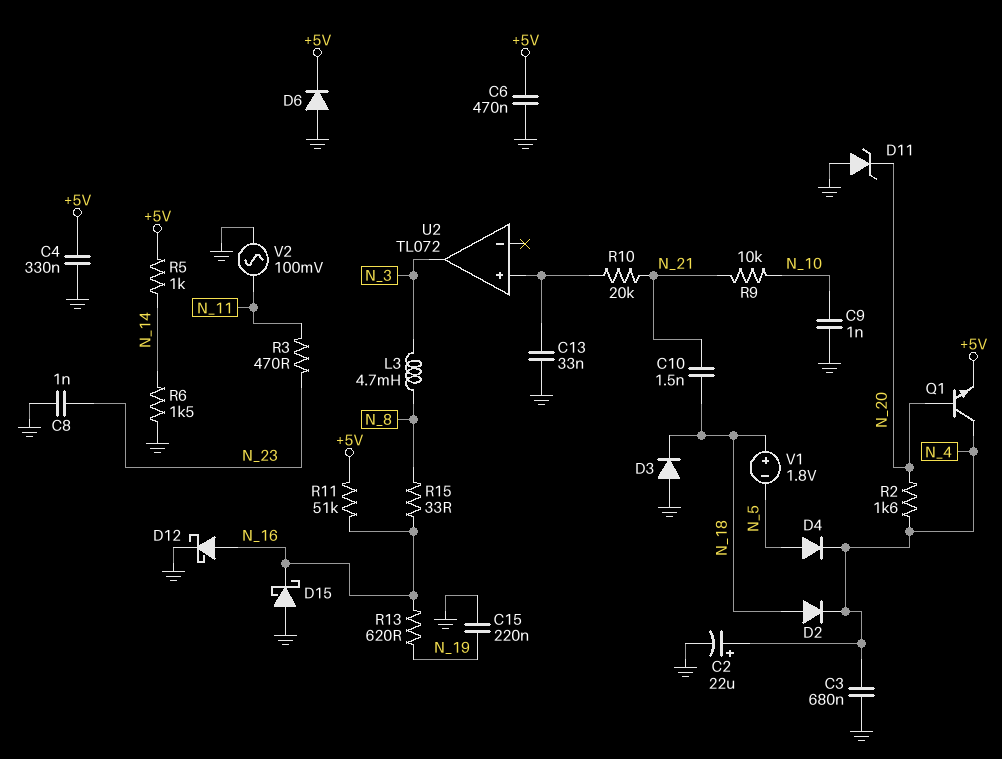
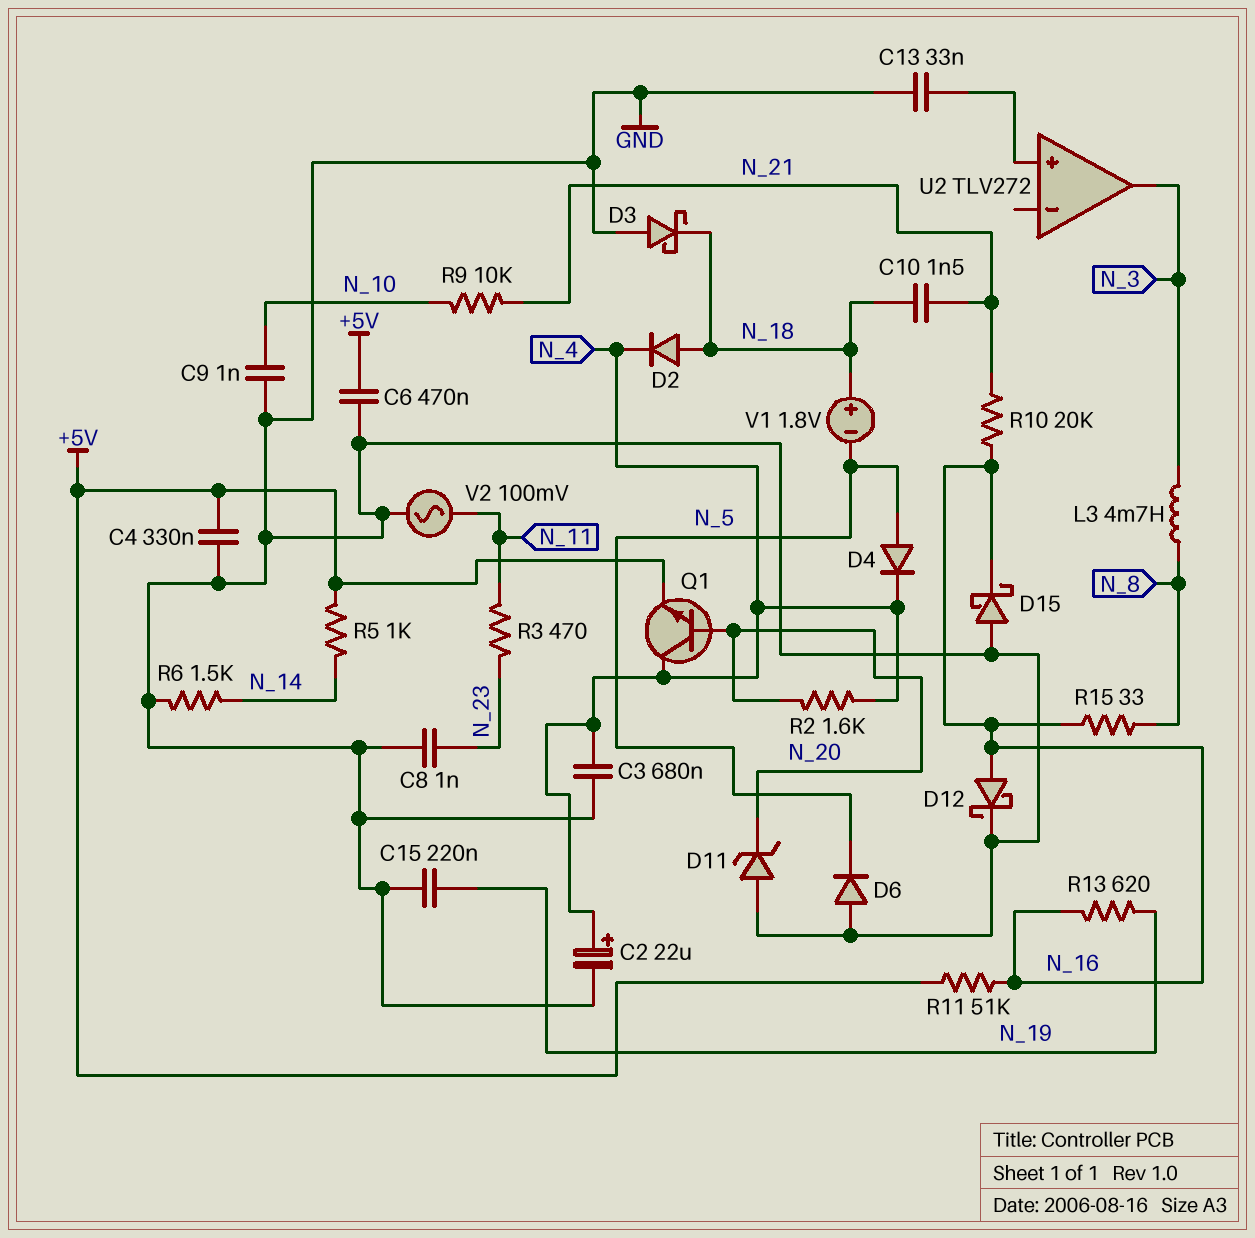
D3: diode (A GND, K N_18) -> schottky (A GND, K N_18)
D6: diode (A GND, K +5V) -> diode (A GND, K N_5)
R10: 20k (N_21, U2/in+) -> 20k (N_16, N_21)
U2: TL072 -> TLV272

